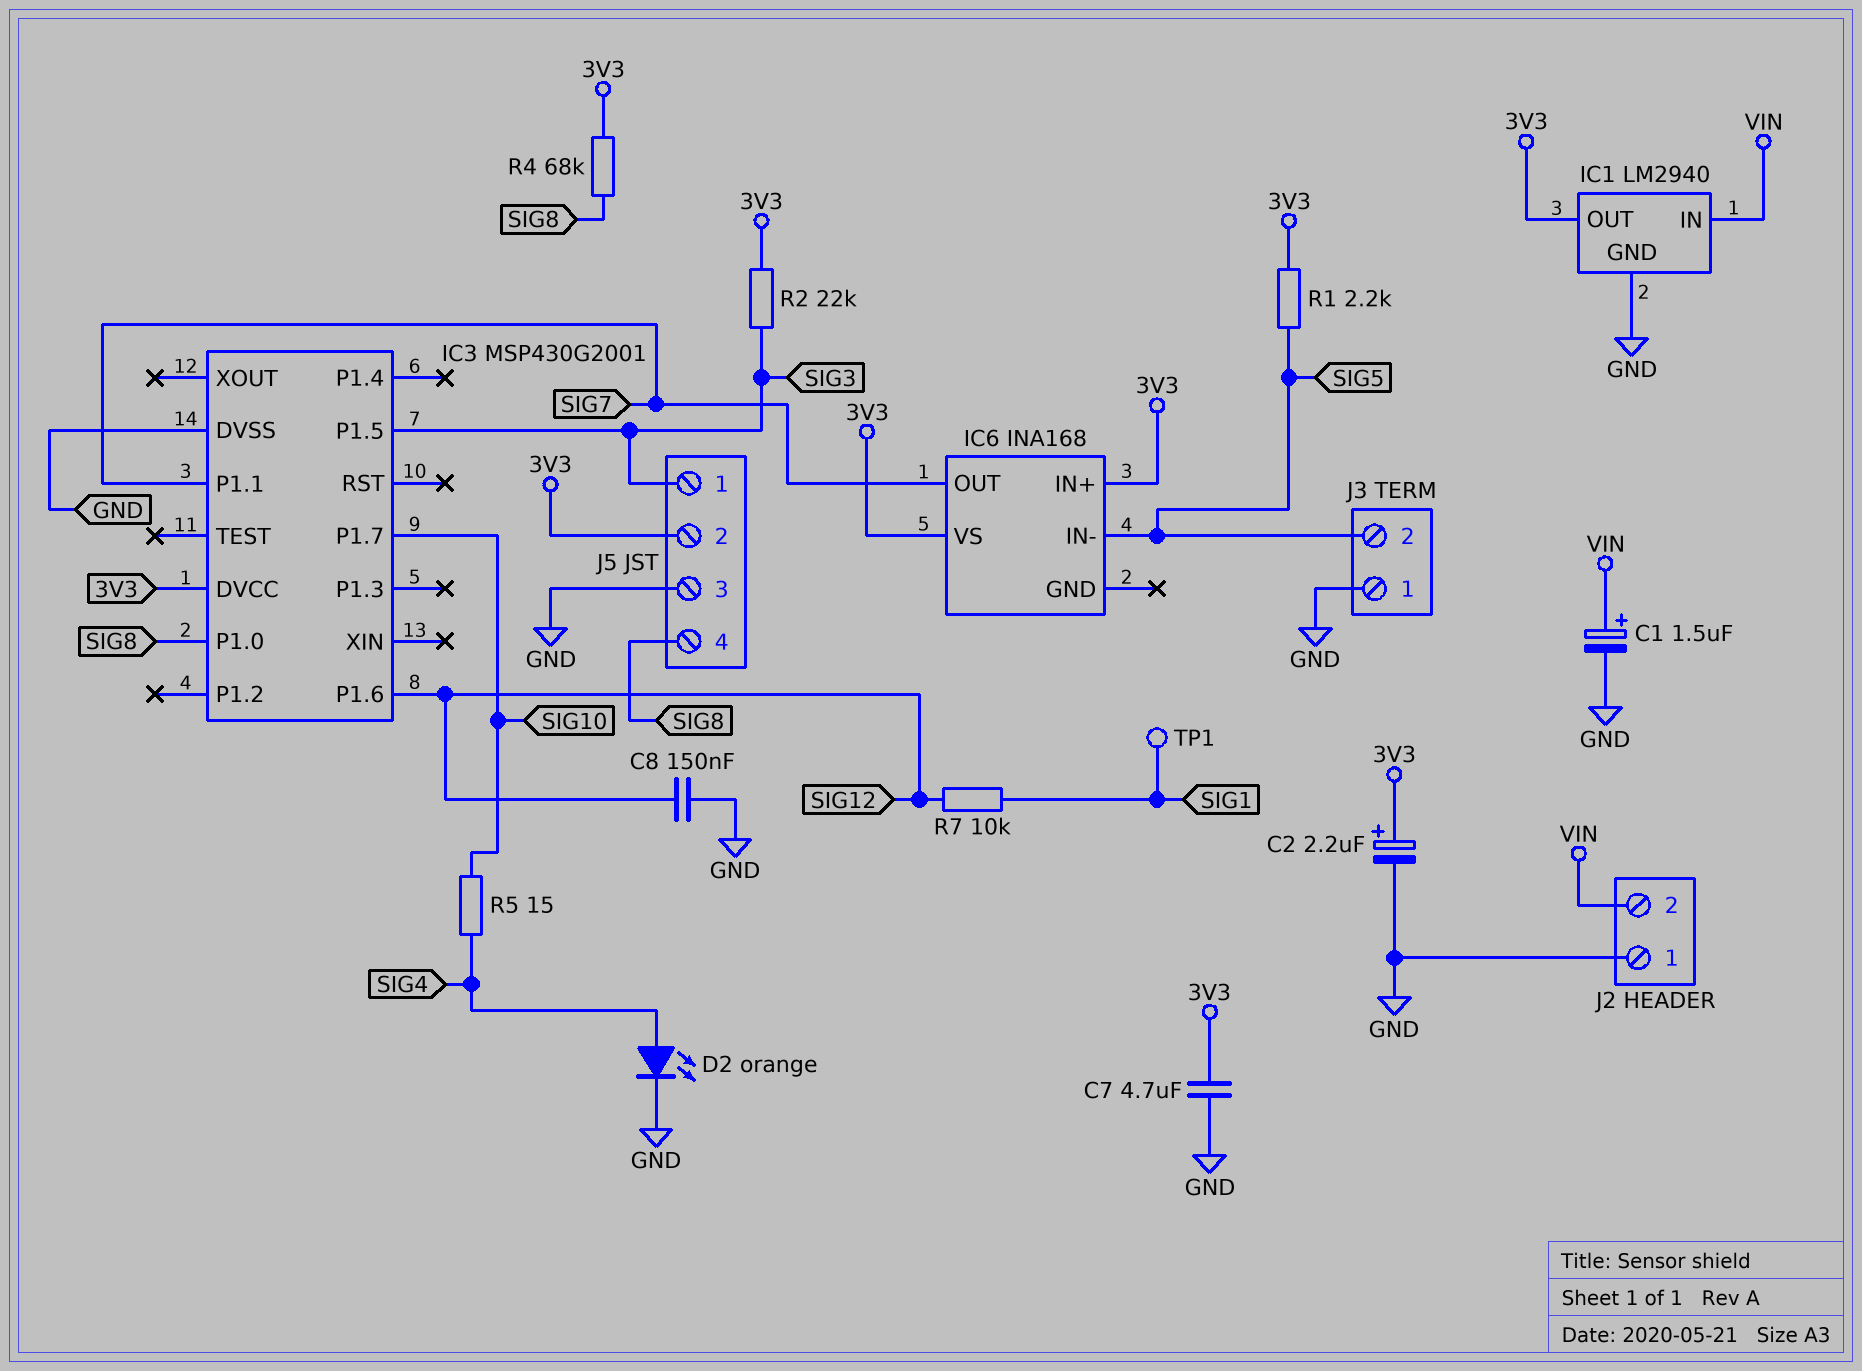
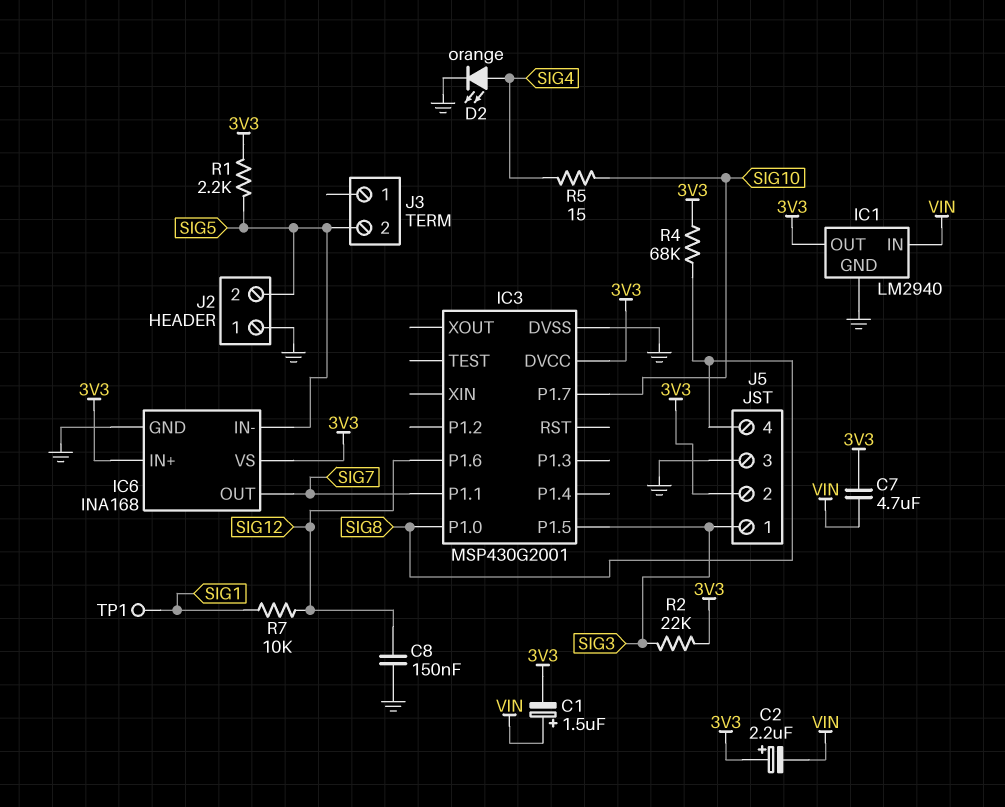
C1: 1.5uF (plus VIN, minus GND) -> 1.5uF (plus VIN, minus 3V3)
C2: 2.2uF (plus 3V3, minus GND) -> 2.2uF (plus 3V3, minus VIN)
C7: 4.7uF (3V3, GND) -> 4.7uF (3V3, VIN)
IC6 pin GND: none -> GND
J2 pin 2: VIN -> SIG5
J3 pin 1: GND -> none

